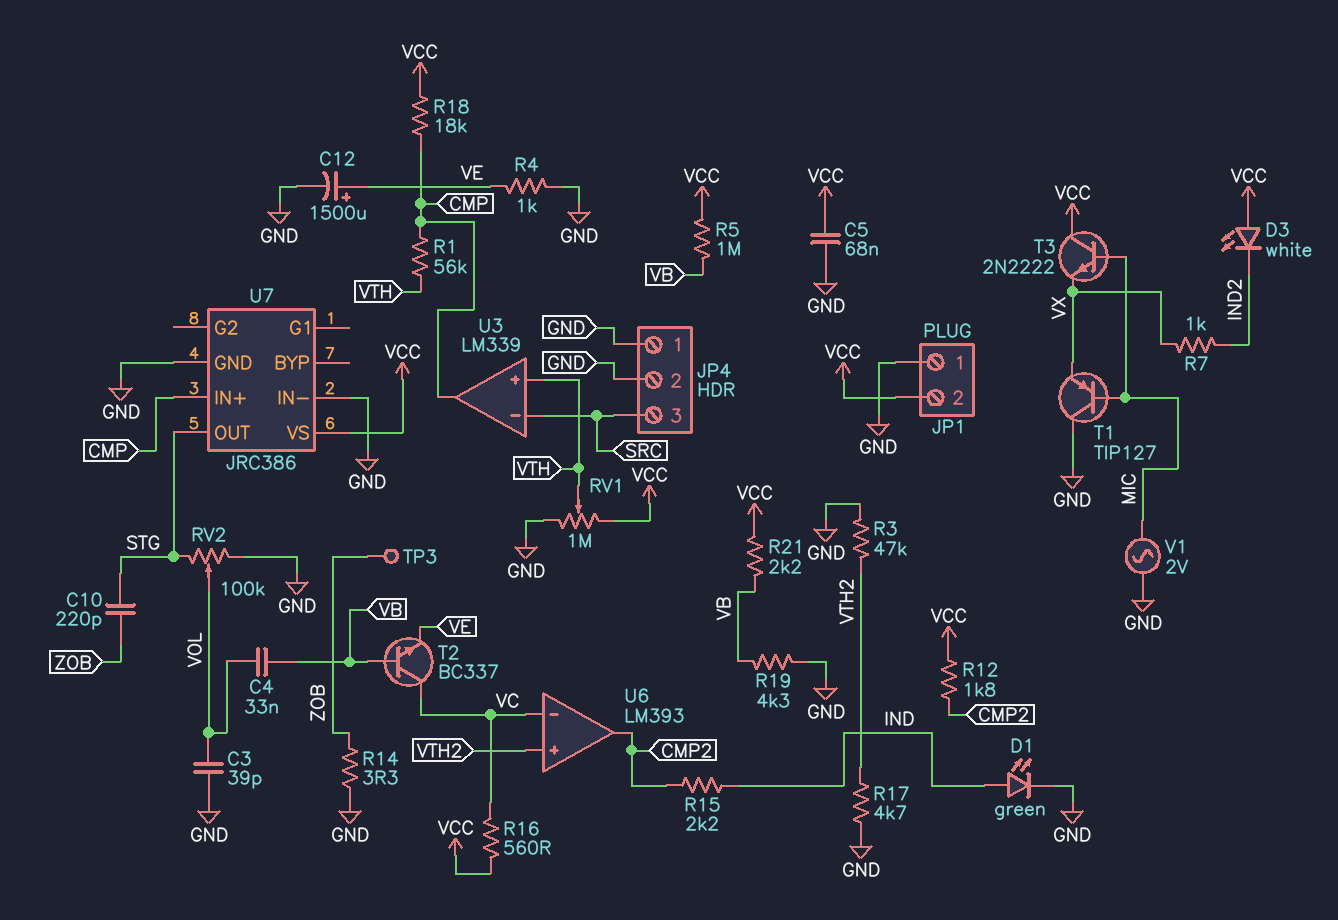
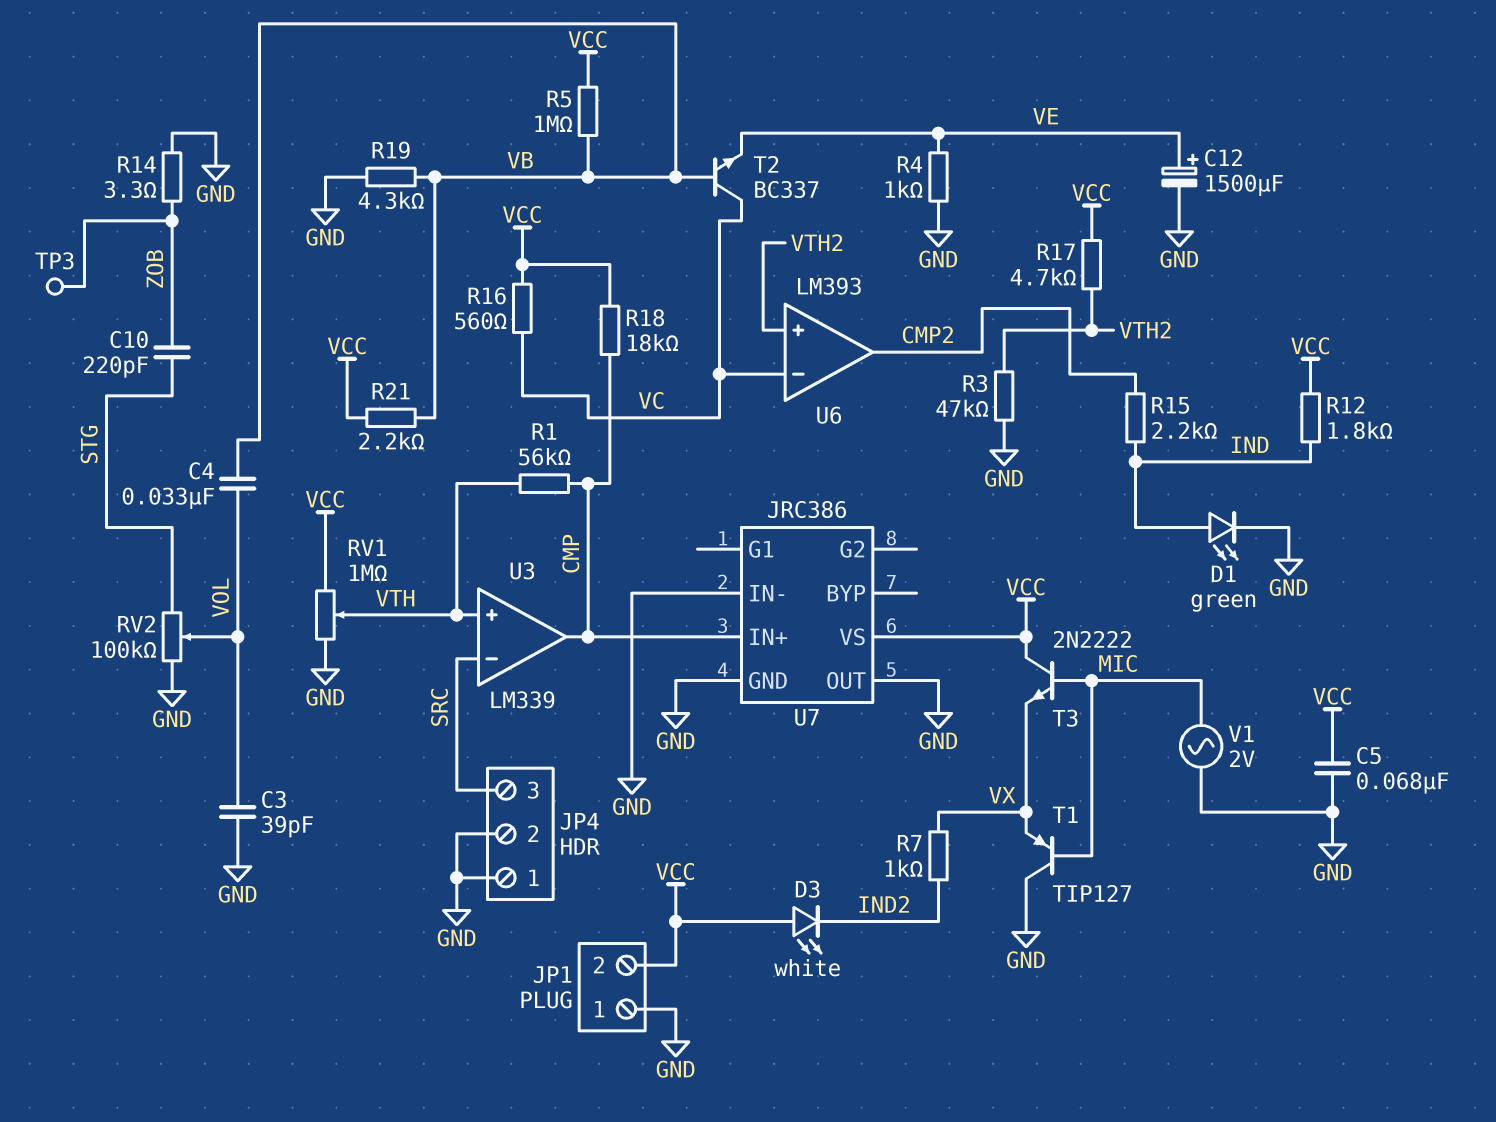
R12: 1.8k (CMP2, VCC) -> 1.8k (IND, VCC)
R17: 4.7k (GND, VTH2) -> 4.7k (VCC, VTH2)
U7 pin OUT: STG -> GND

